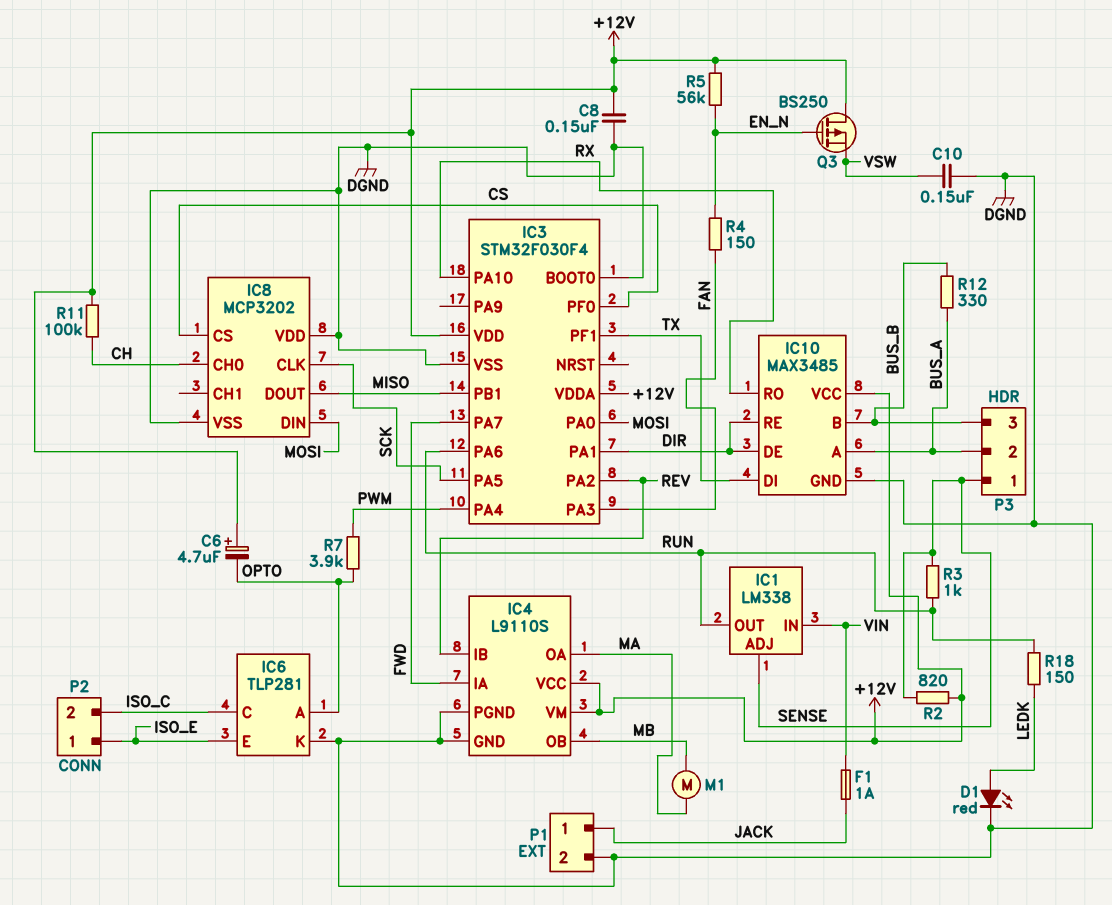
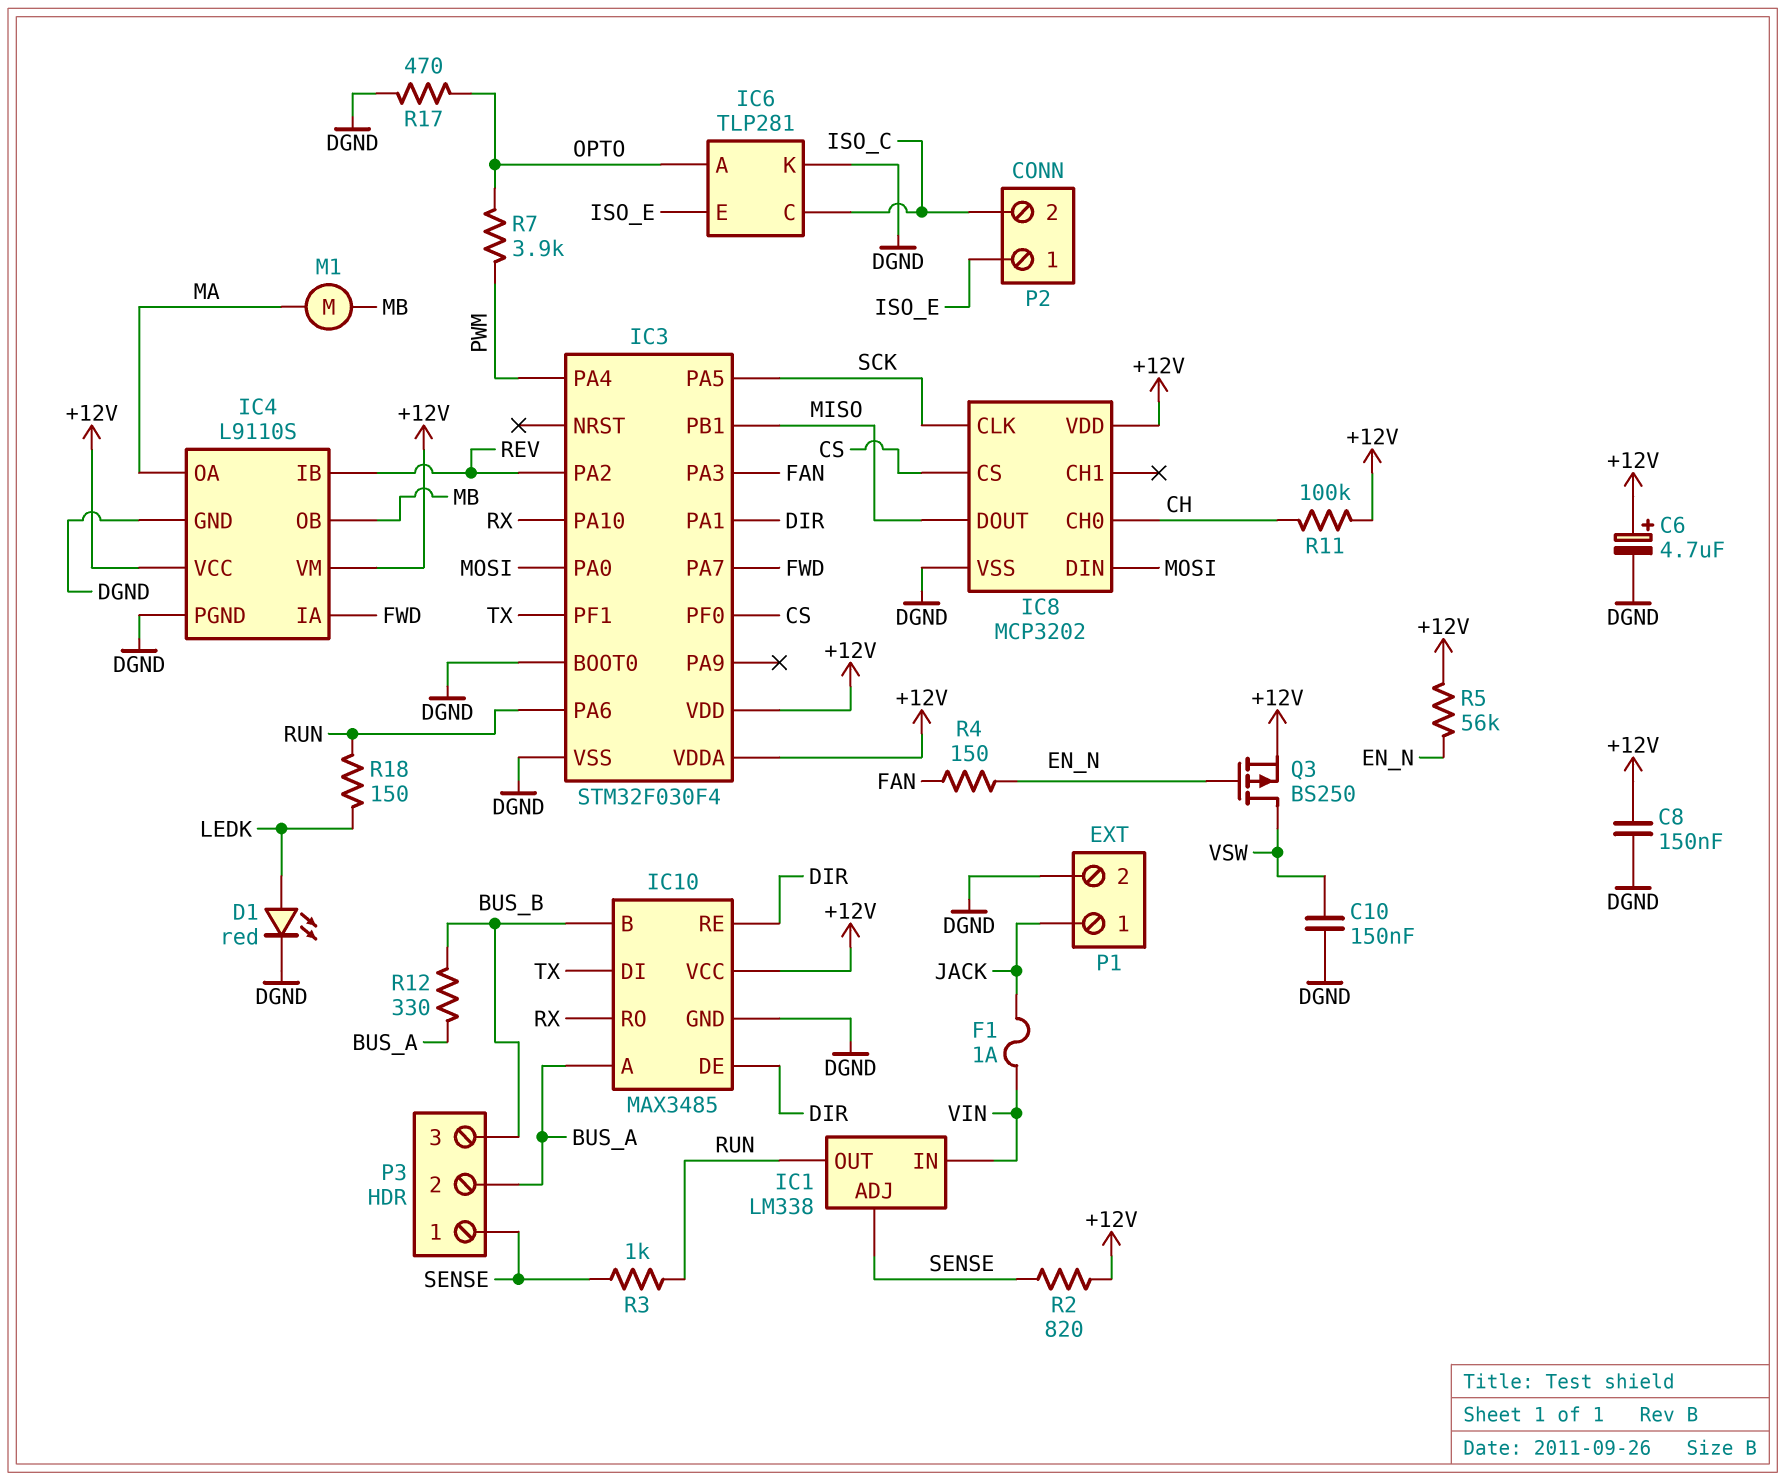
C6: 4.7uF (plus +12V, minus OPTO) -> 4.7uF (plus +12V, minus DGND)
IC8 pin VDD: DGND -> +12V
Q3: PMOS BS250 (G EN_N, D +12V, S VSW) -> PMOS BS250 (G EN_N, D VSW, S +12V)
R17: none -> 470 (DGND, OPTO)

